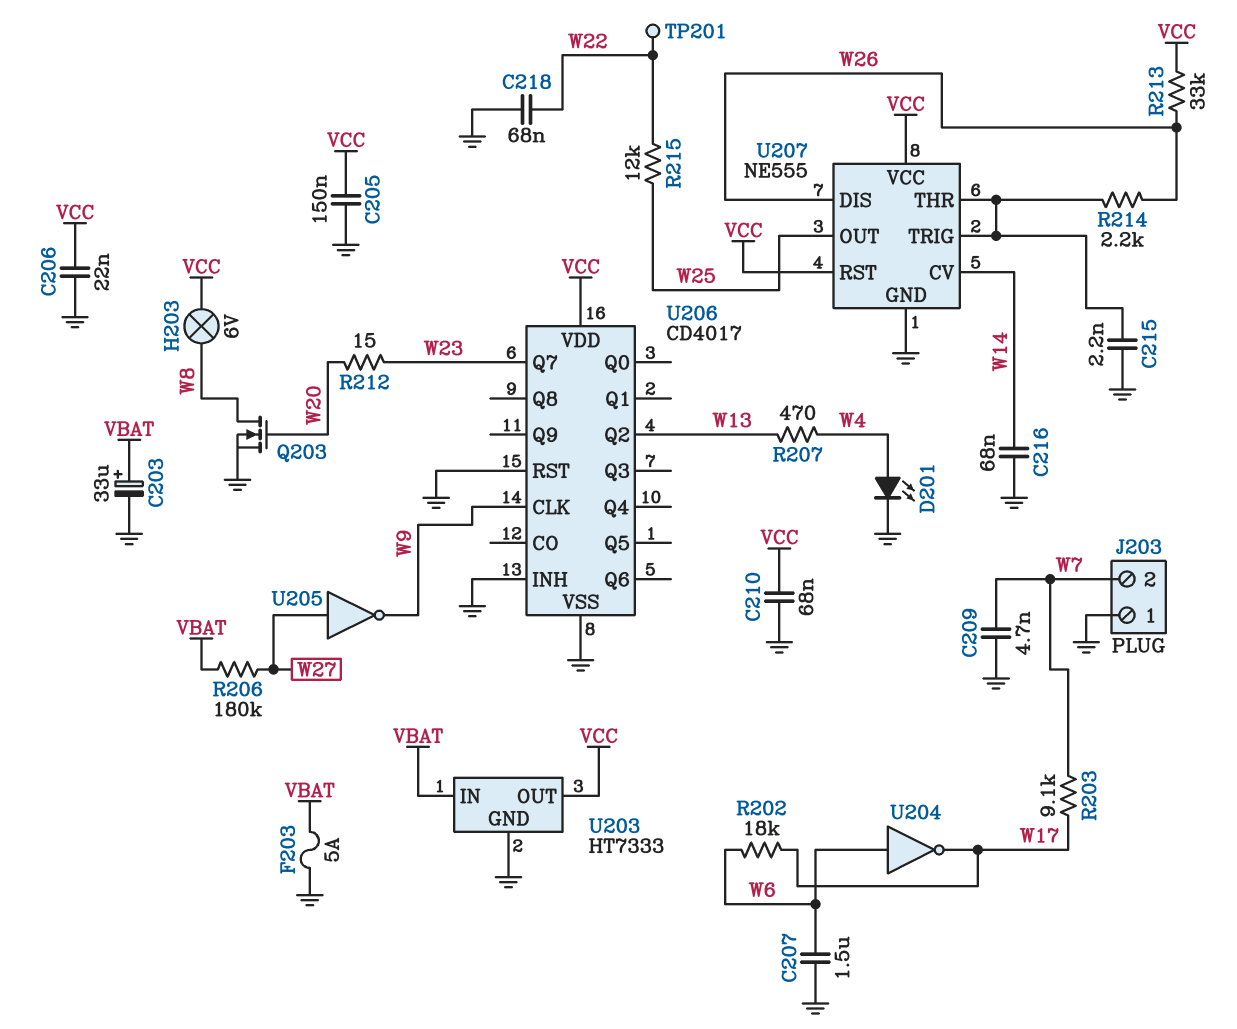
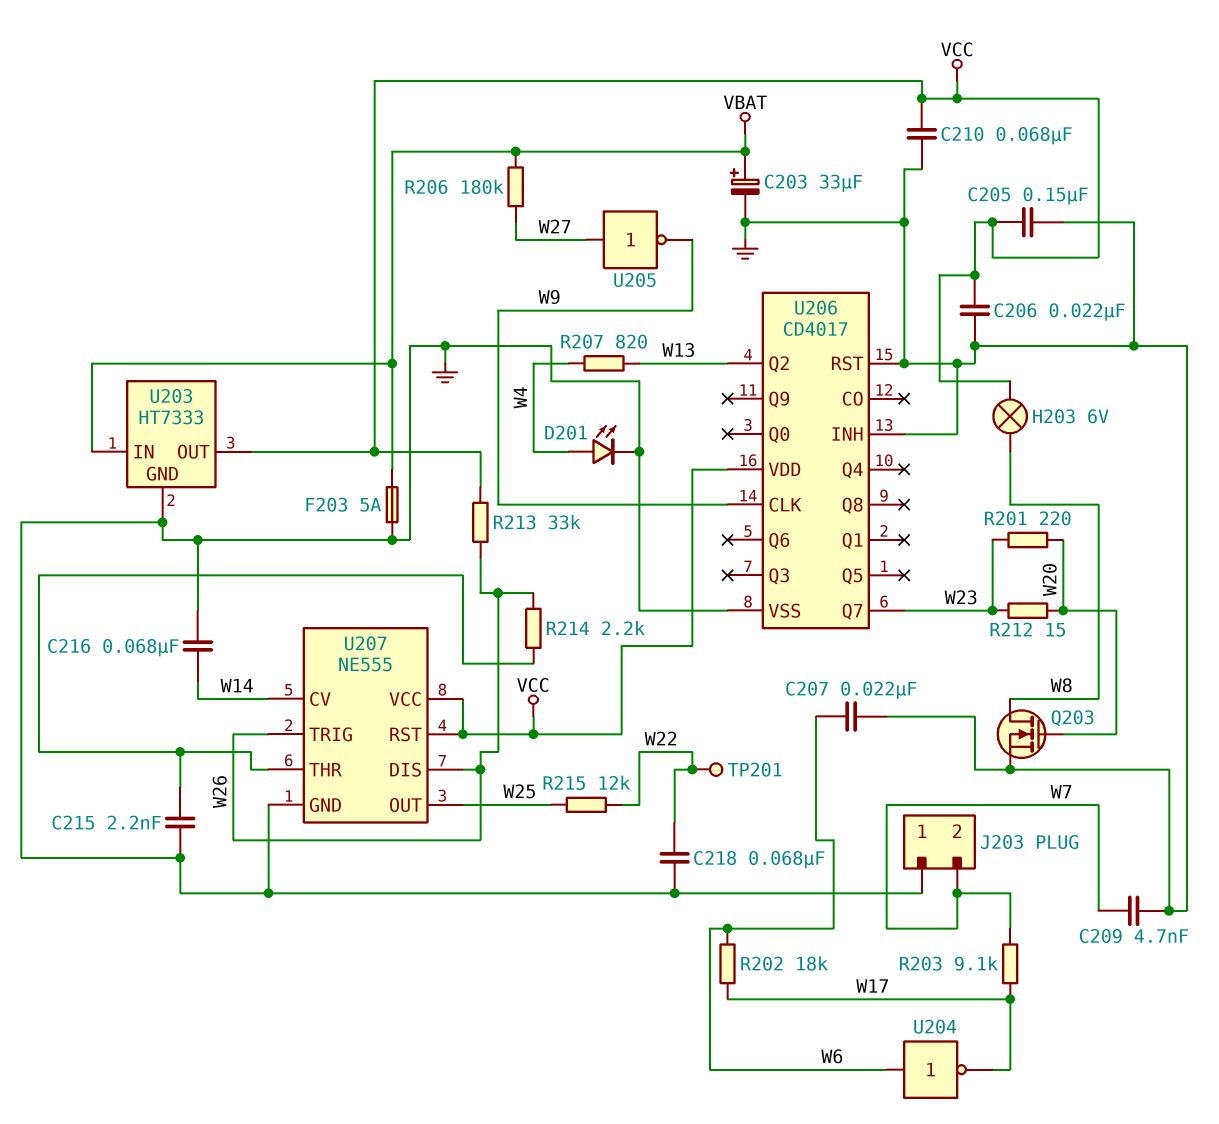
C207: 1.5uF (GND, W6) -> 22nF (GND, W6)
R201: none -> 220 (W20, W23)
R207: 470 (W4, W13) -> 820 (W4, W13)
U207 pin TRIG: U207/THR -> W26

